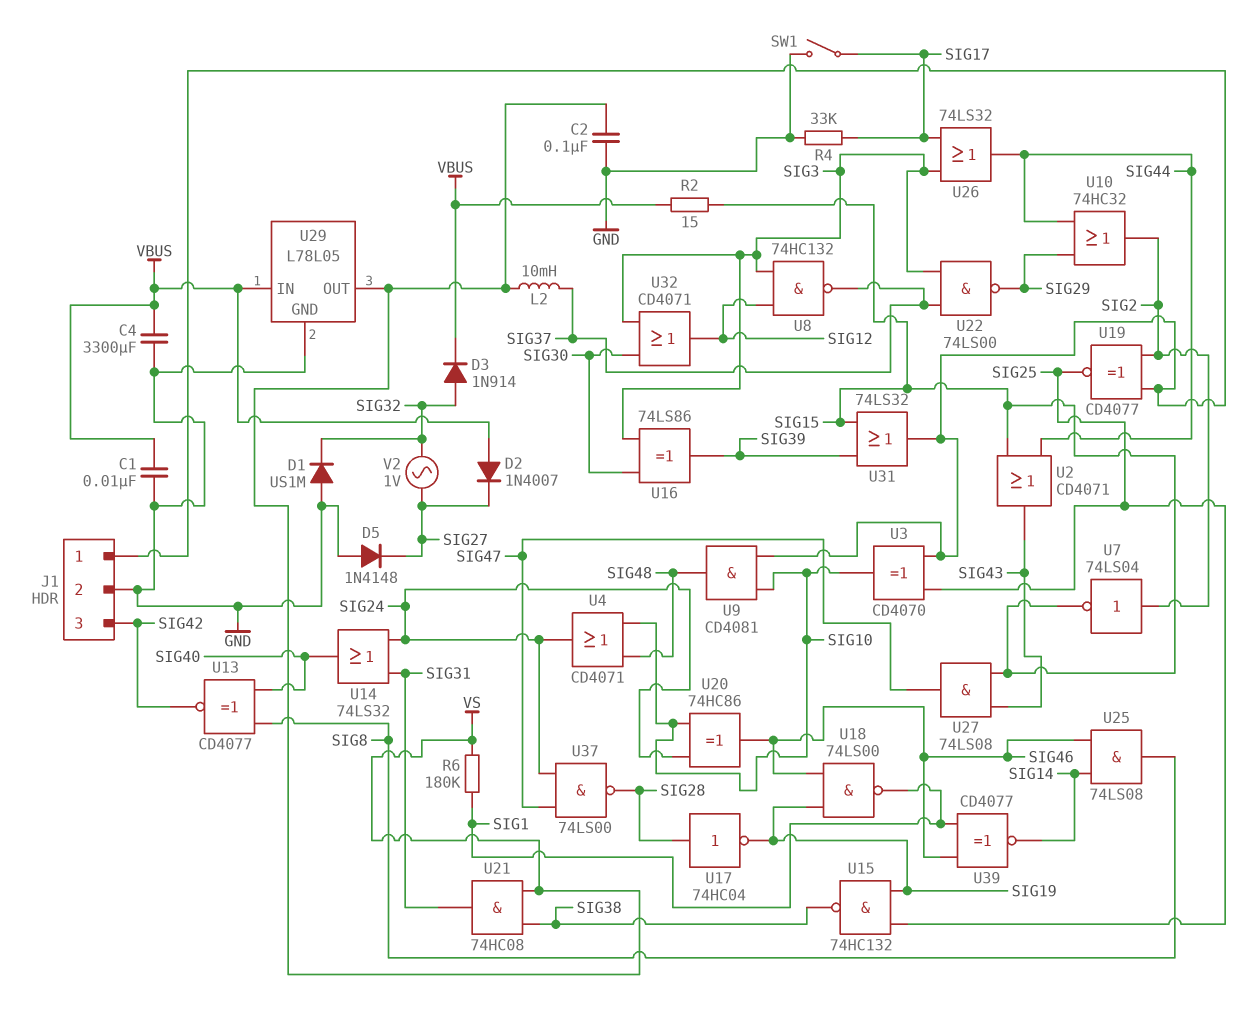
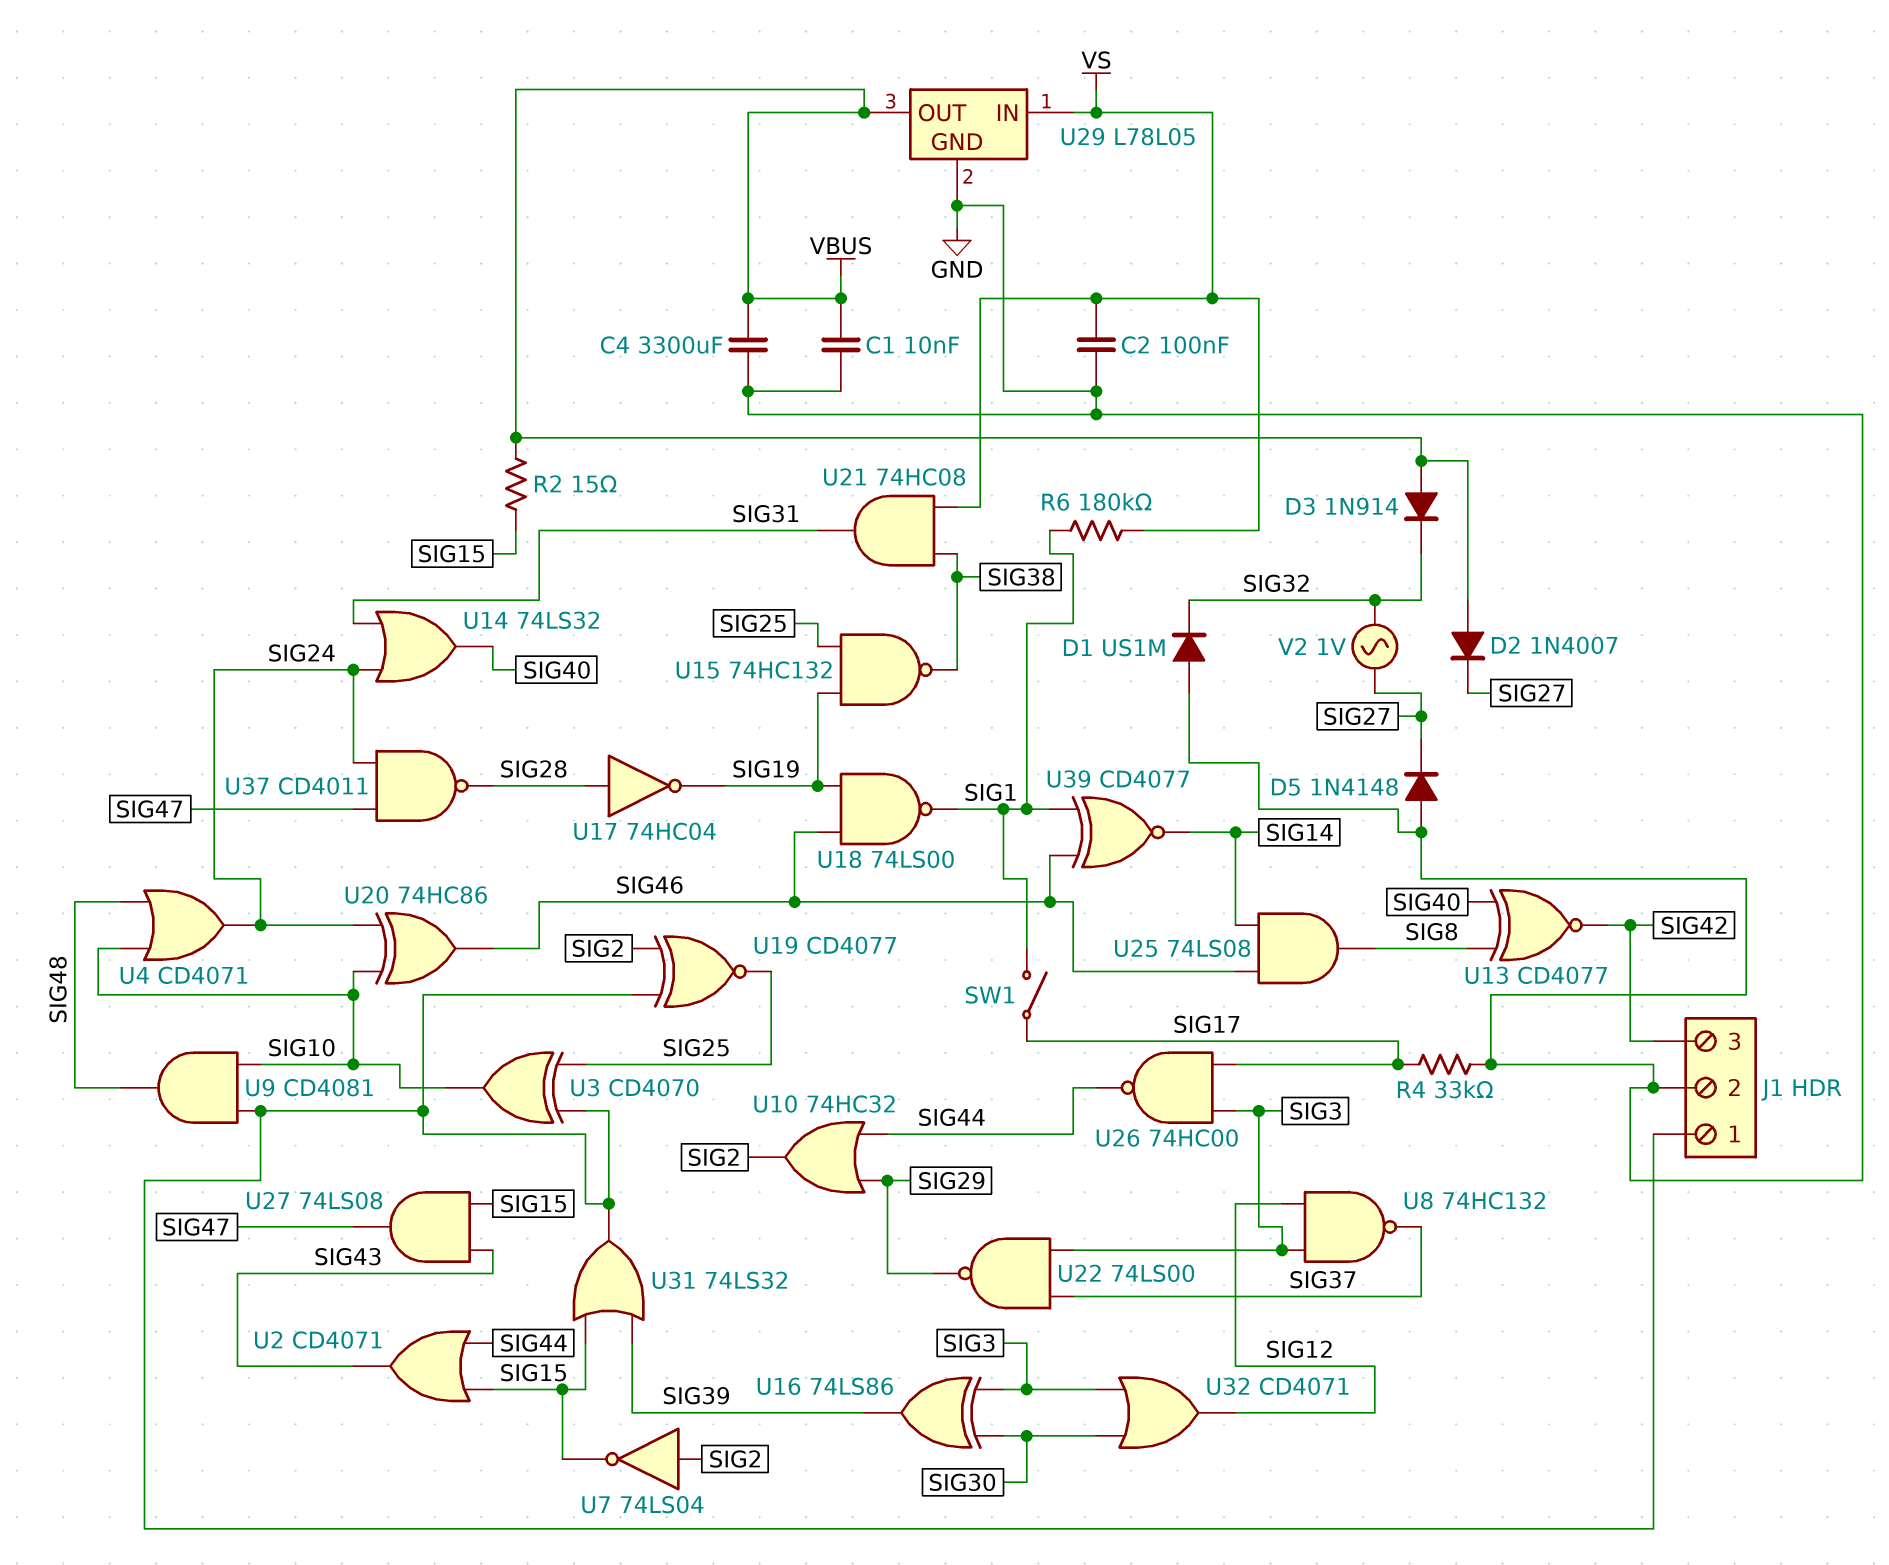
D3: diode 1N914 (A SIG32, K VBUS) -> diode 1N914 (A VBUS, K SIG32)
L2: 10mH (SIG37, VS) -> none
SW1: switch (GND, SIG17) -> switch (SIG1, SIG17)
U26: OR 74LS32 (in SIG3, in SIG17, out SIG44) -> NAND 74HC00 (in SIG3, in SIG17, out SIG44)
U29 pin IN: VBUS -> VS
U29 pin OUT: VS -> VBUS
U37: NAND 74LS00 (in SIG24, in SIG47, out SIG28) -> NAND CD4011 (in SIG24, in SIG47, out SIG28)

